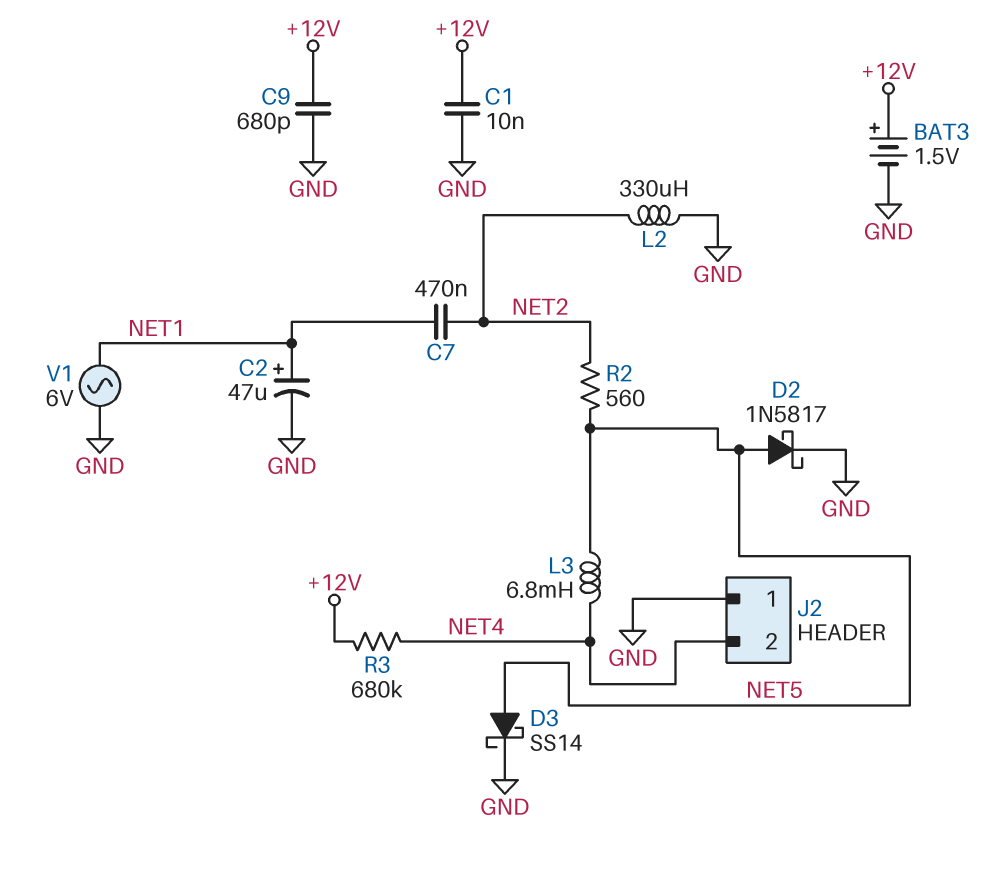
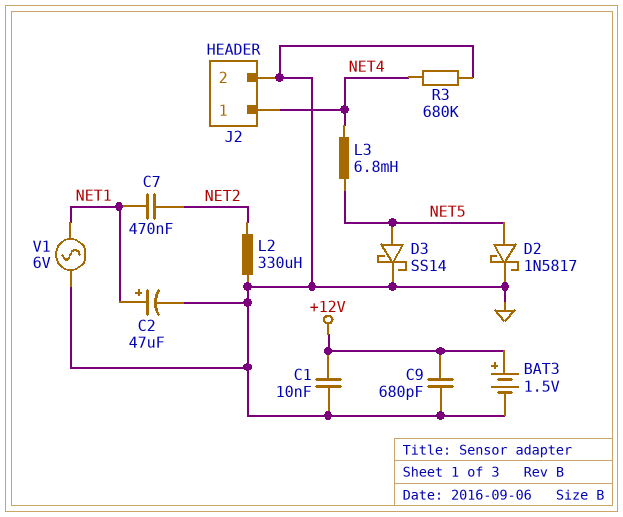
J2 pin 1: GND -> NET4
J2 pin 2: NET4 -> GND
R2: 560 (NET2, NET5) -> none
R3: 680k (+12V, NET4) -> 680k (GND, NET4)

